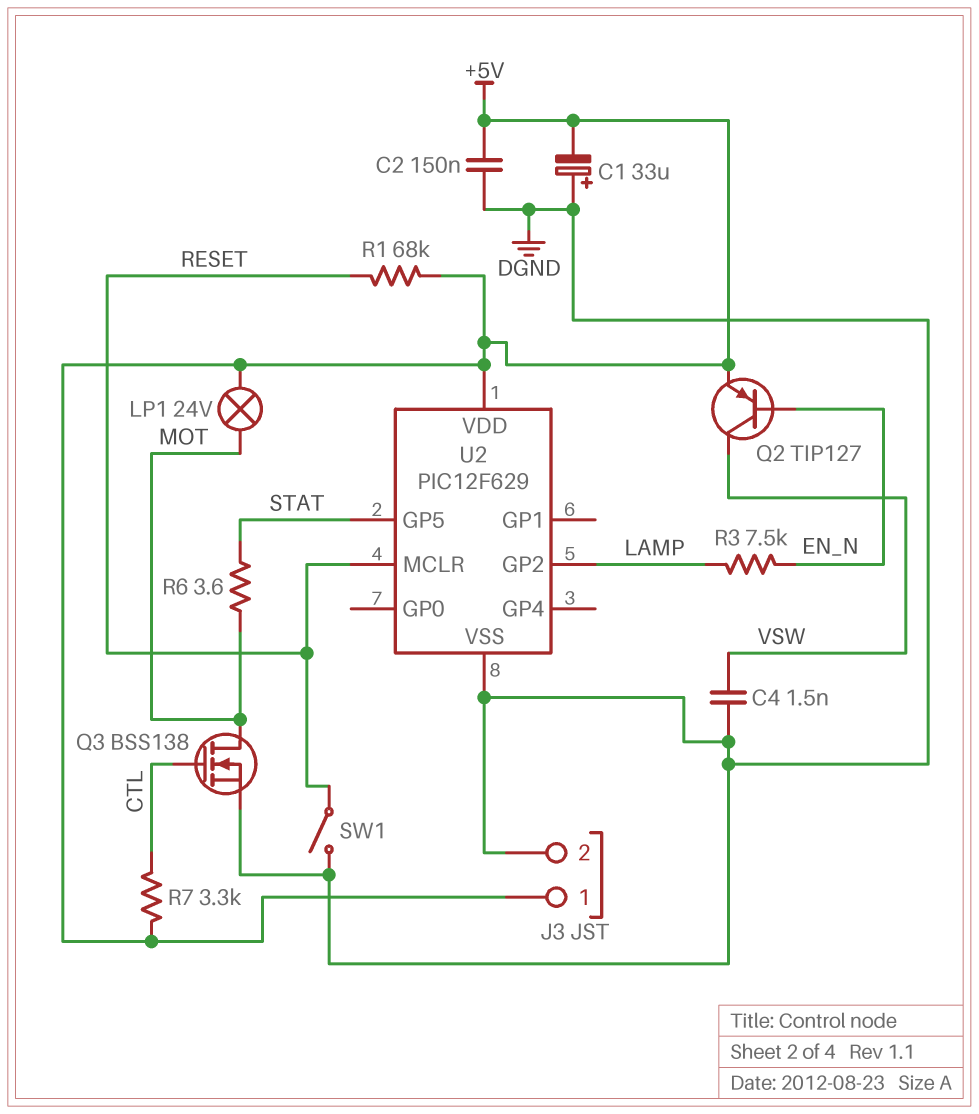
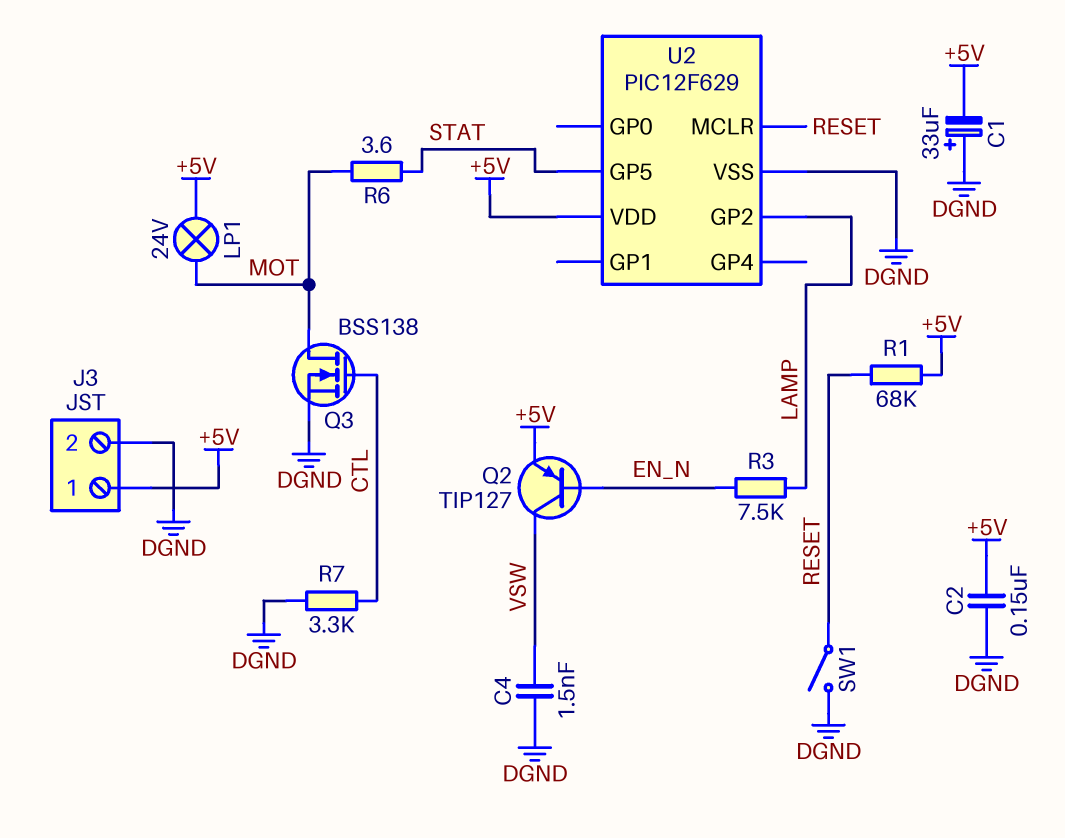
R7: 3.3k (+5V, CTL) -> 3.3k (CTL, DGND)

